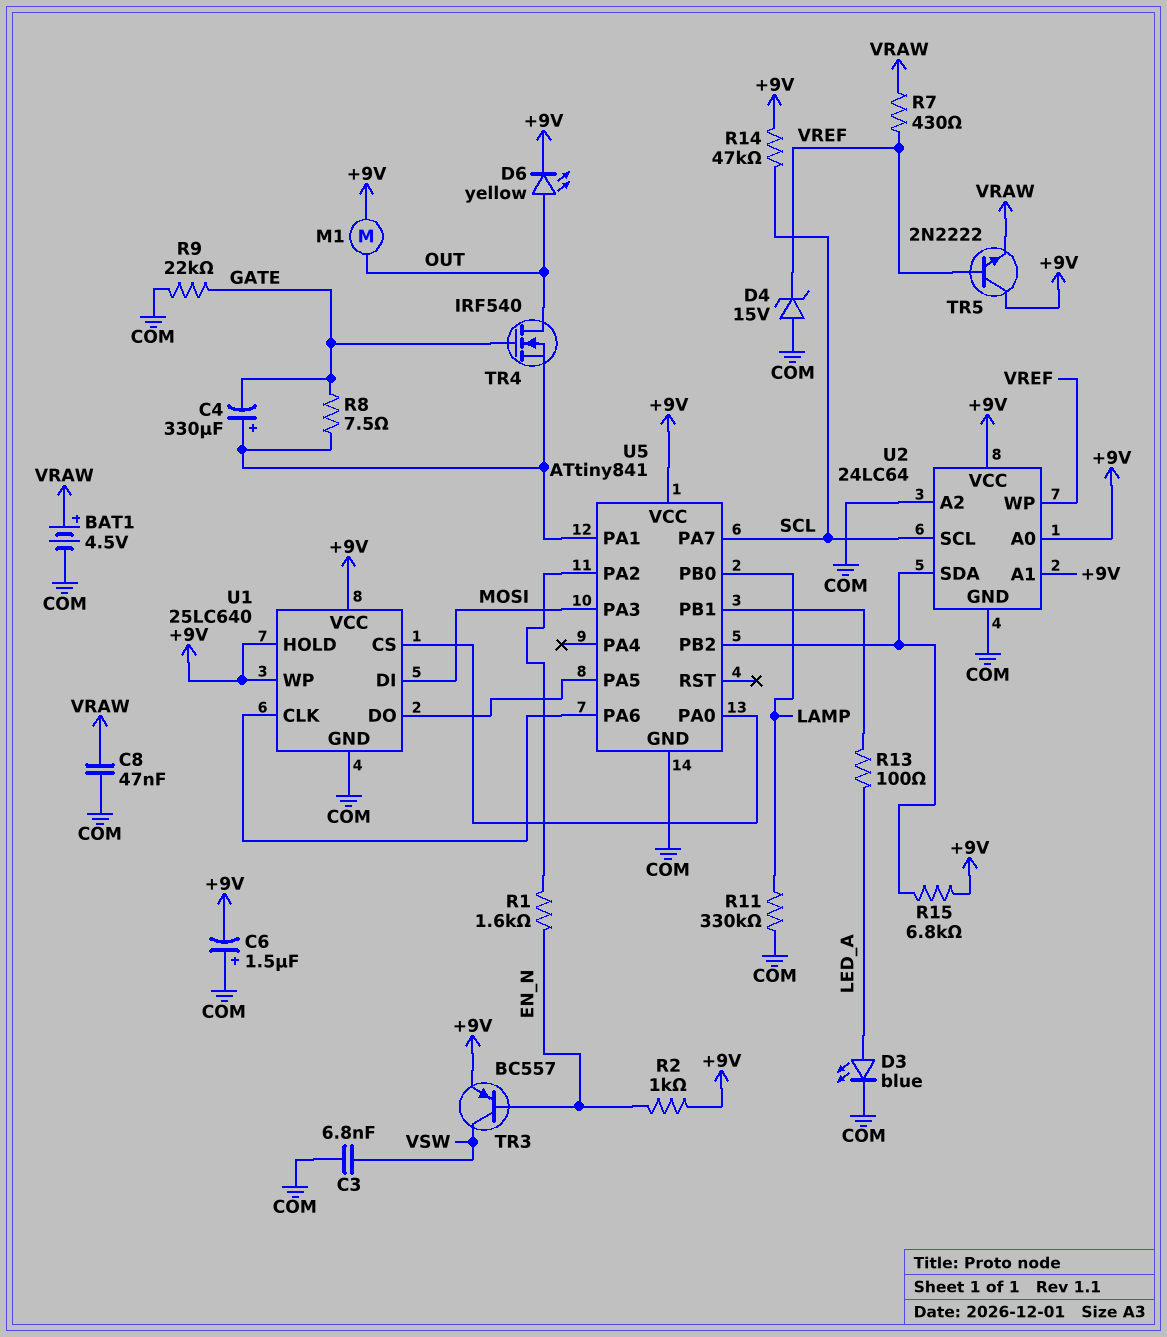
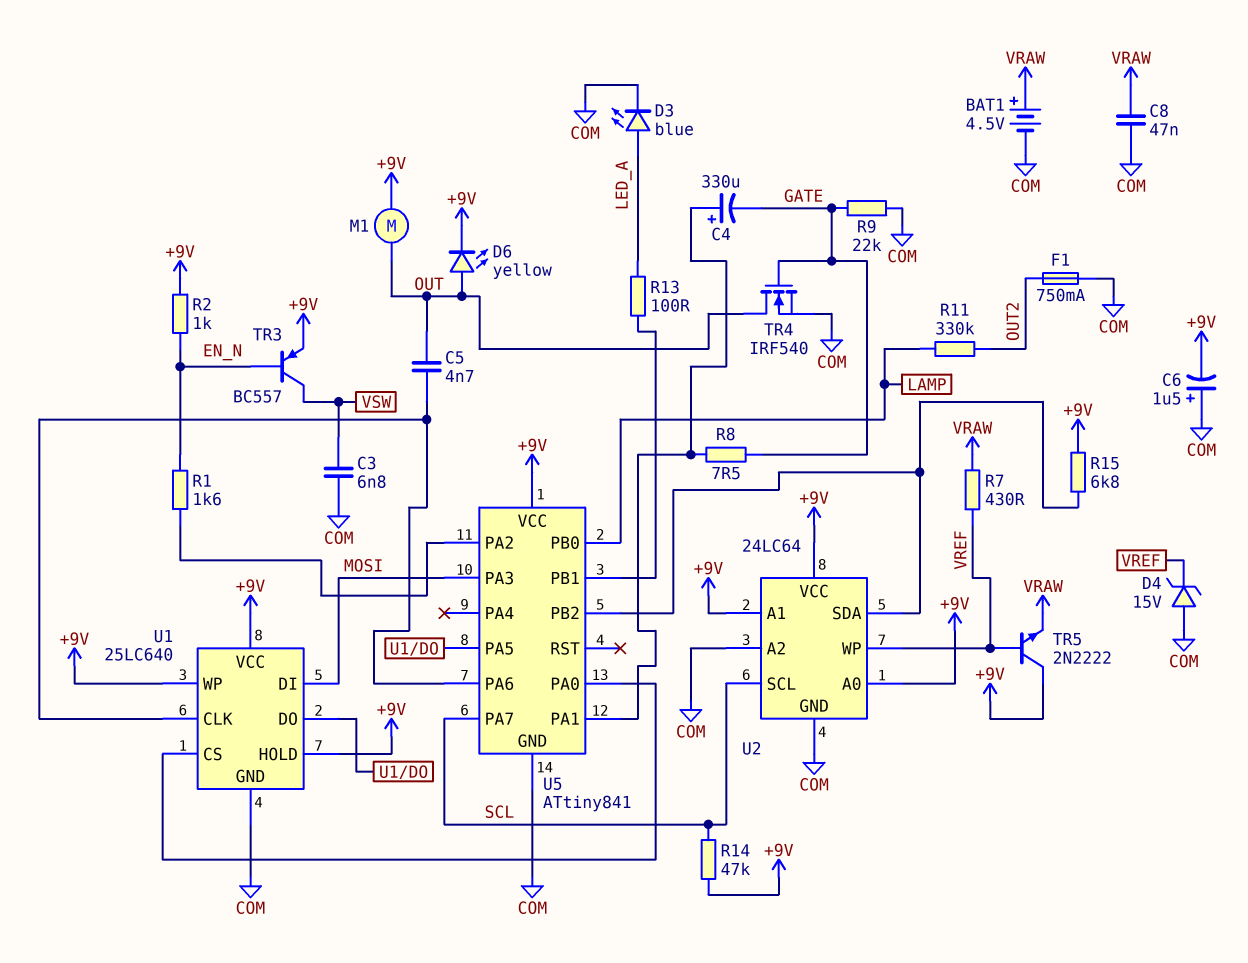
C5: none -> 4.7nF (OUT, U1/CLK)
F1: none -> 750mA (COM, OUT2)
R11: 330k (COM, LAMP) -> 330k (LAMP, OUT2)
TR4: NMOS IRF540 (G GATE, D OUT, S U5/PA1) -> NMOS IRF540 (G GATE, D OUT, S COM)

